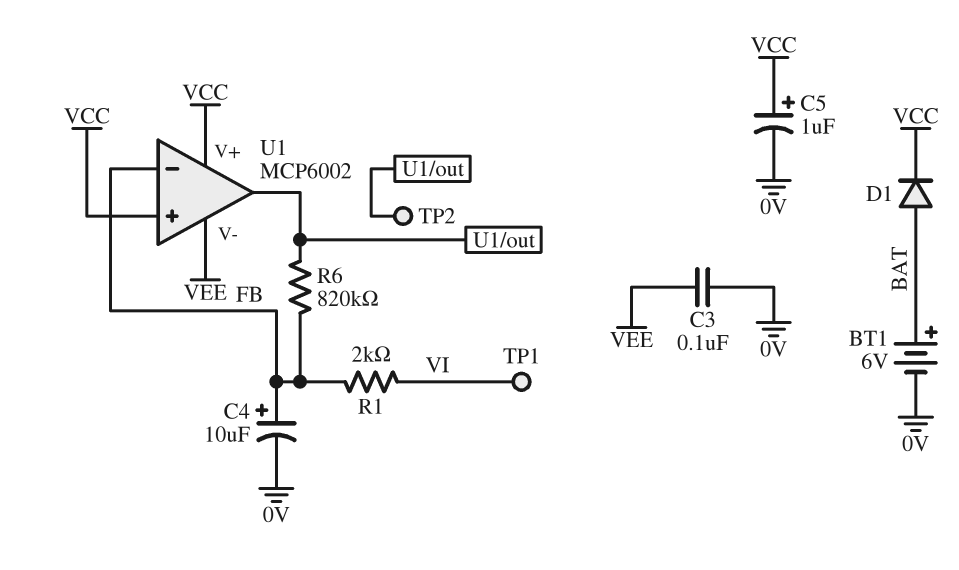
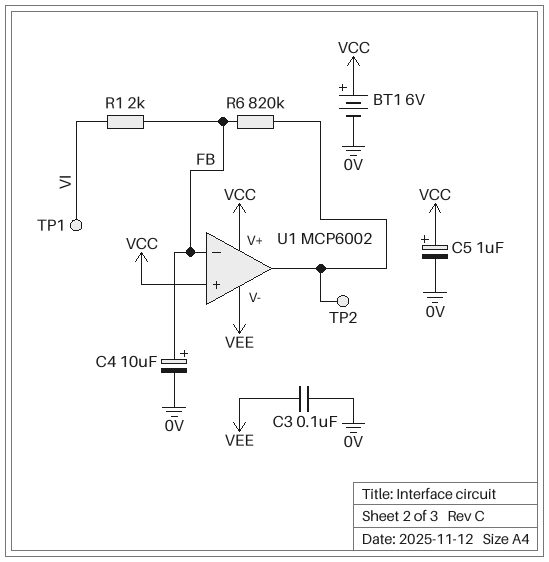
BT1: 6V (plus BAT, minus 0V) -> 6V (plus VCC, minus 0V)
D1: diode (A BAT, K VCC) -> none

